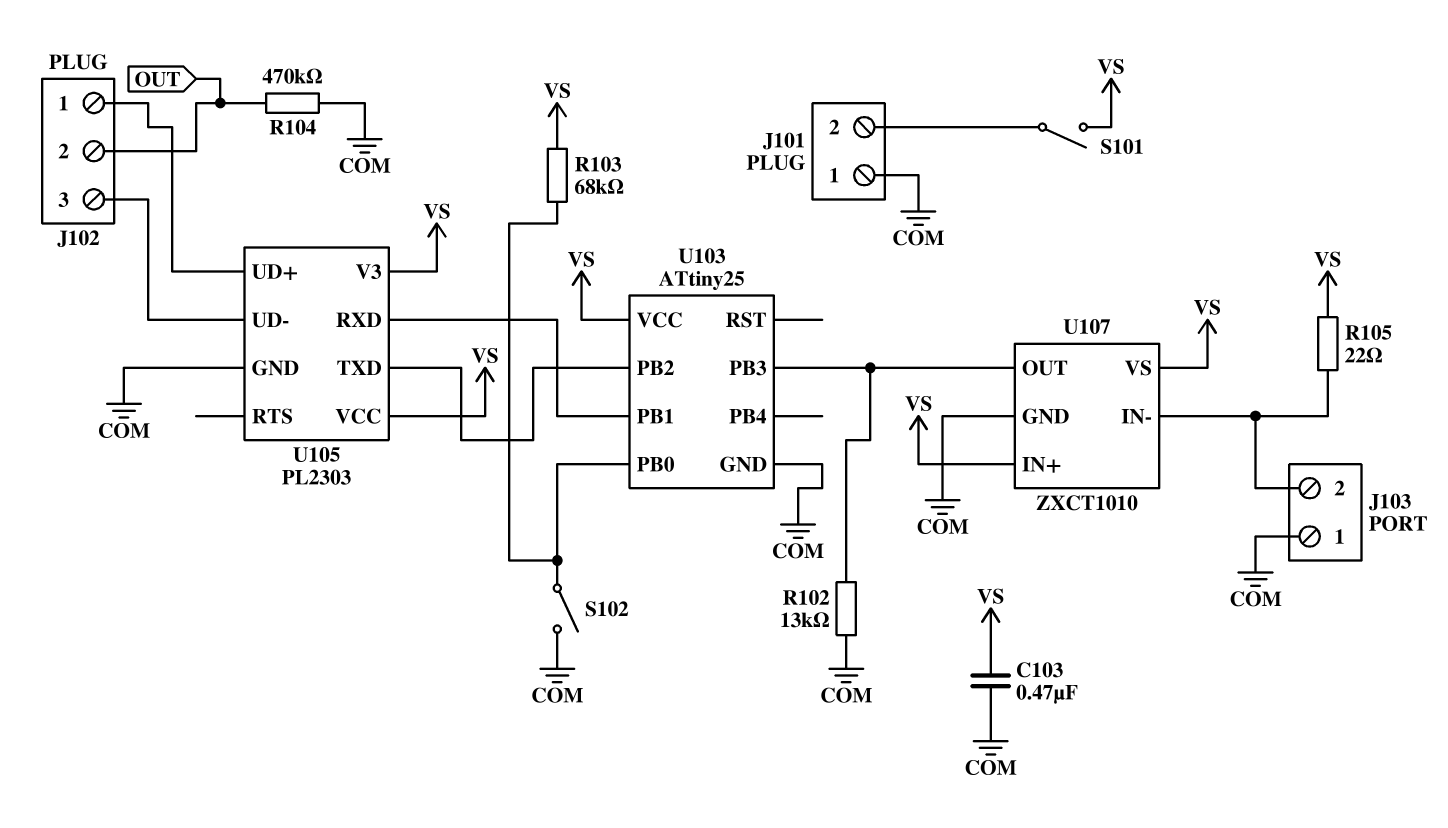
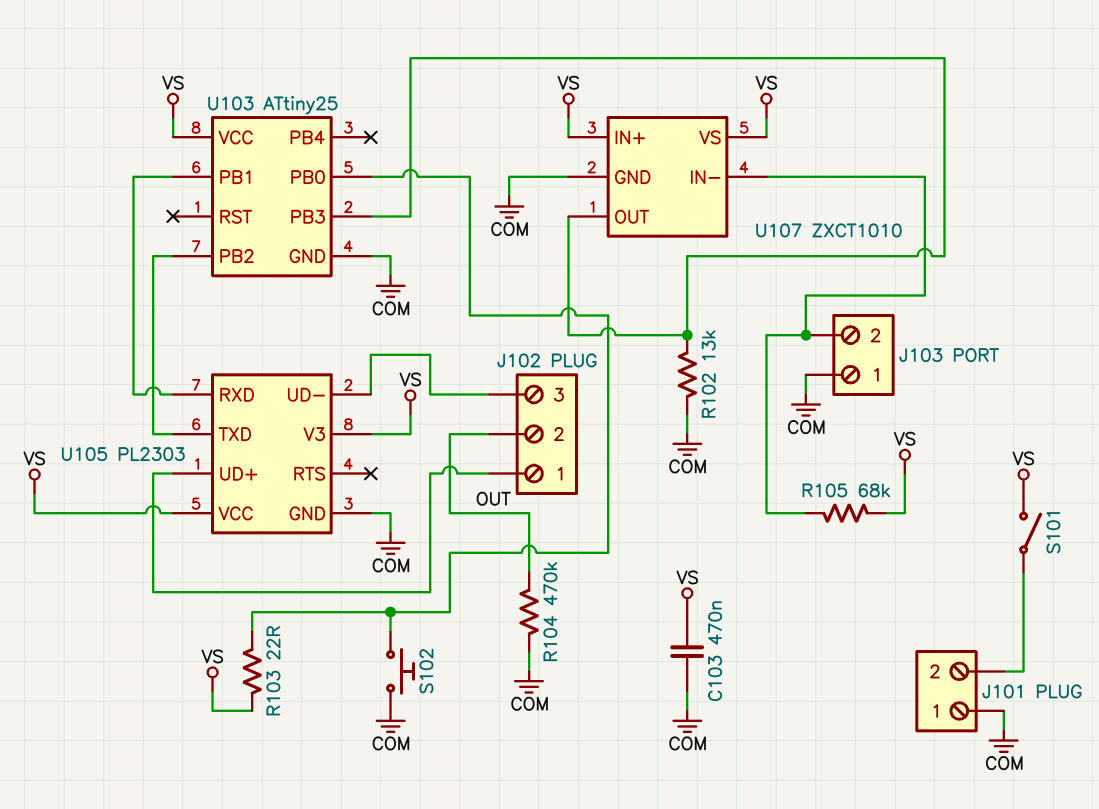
R103: 68k (U103/PB0, VS) -> 22 (U103/PB0, VS)
R105: 22 (J103/2, VS) -> 68k (J103/2, VS)
S102: switch (COM, U103/PB0) -> button (COM, U103/PB0)

